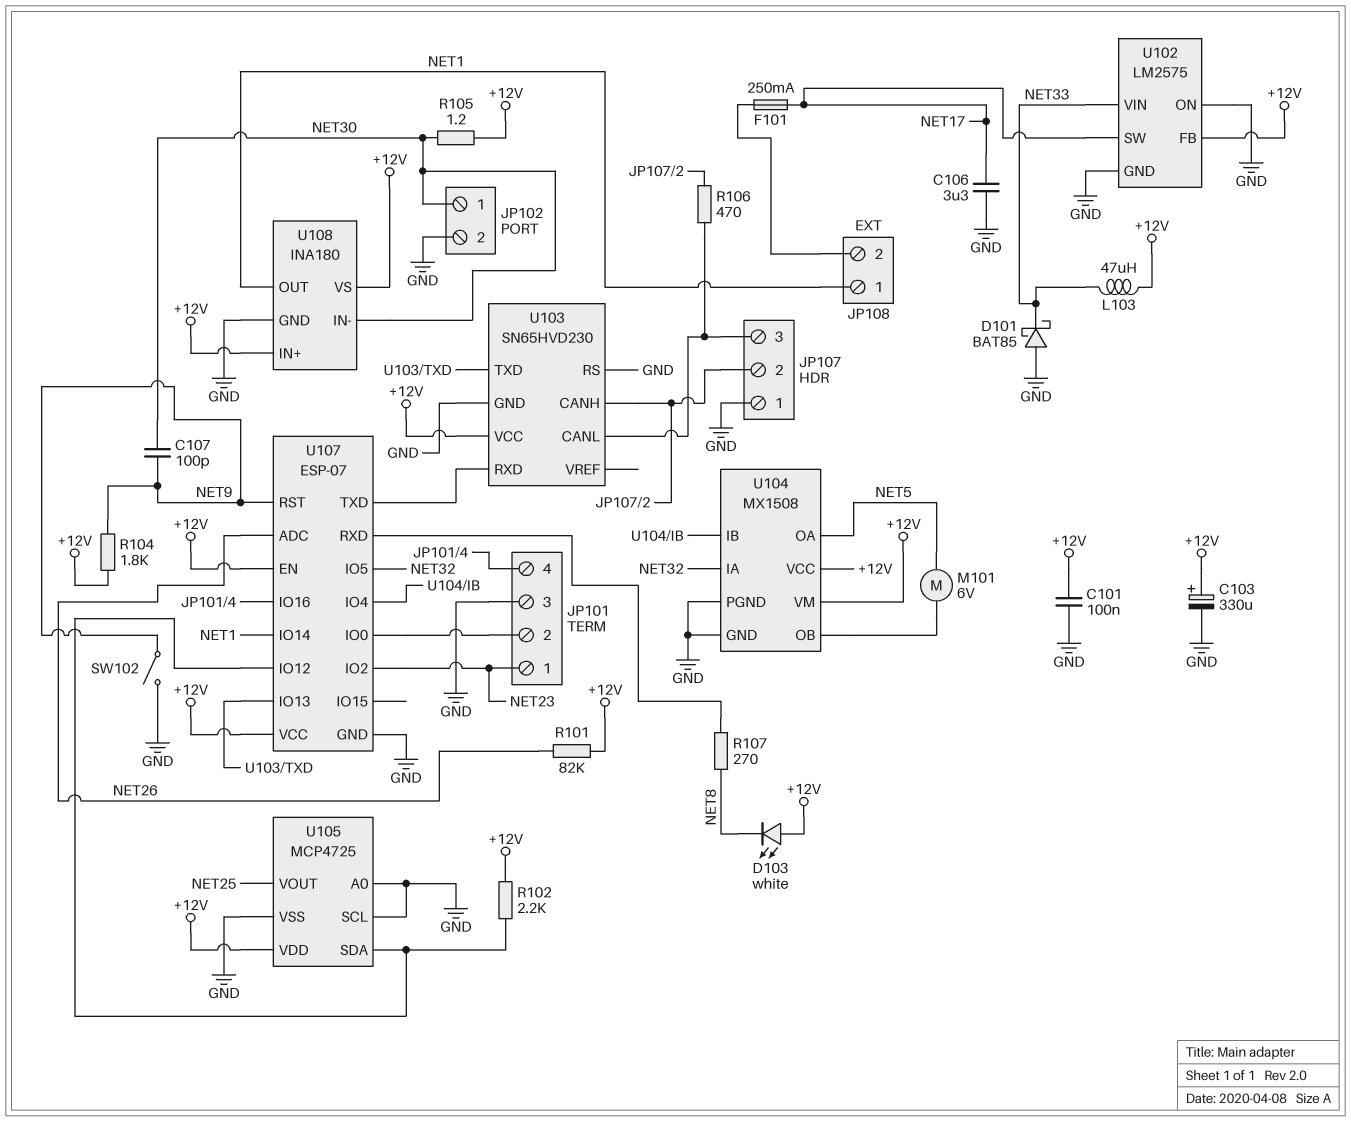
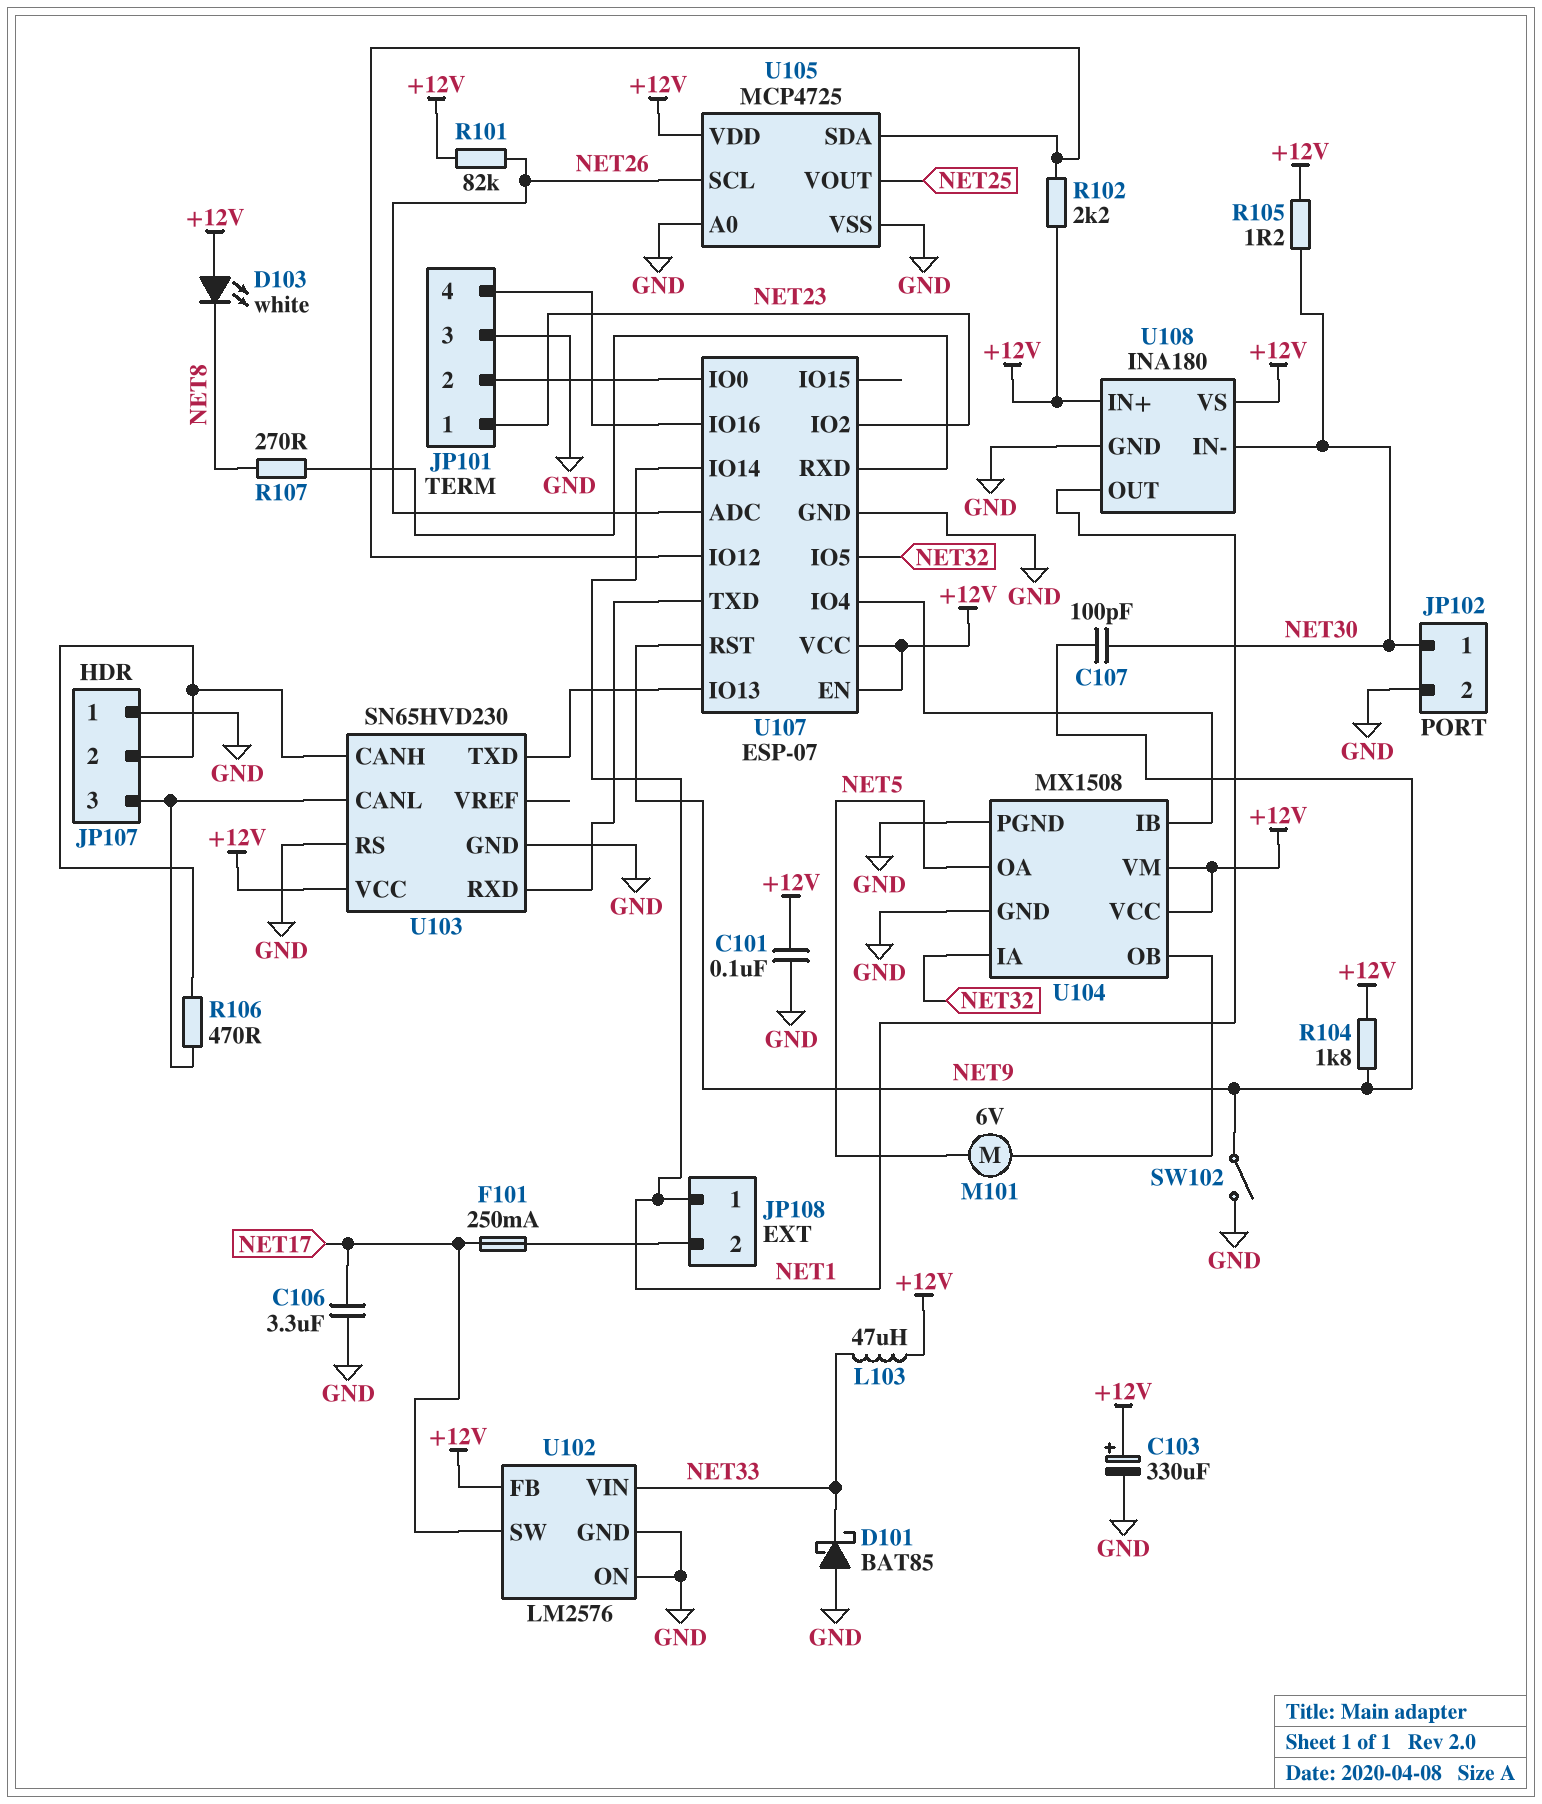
U102: LM2575 -> LM2576
U105 pin SCL: GND -> NET26

